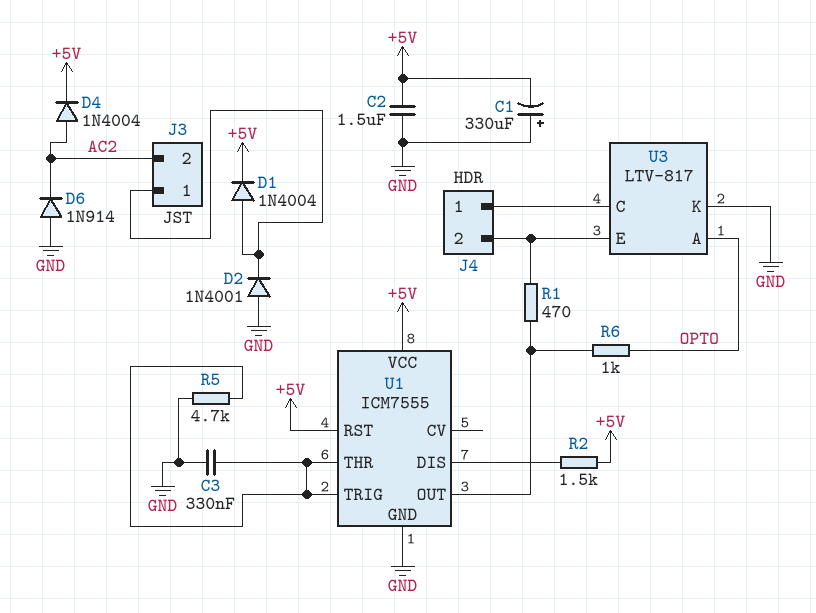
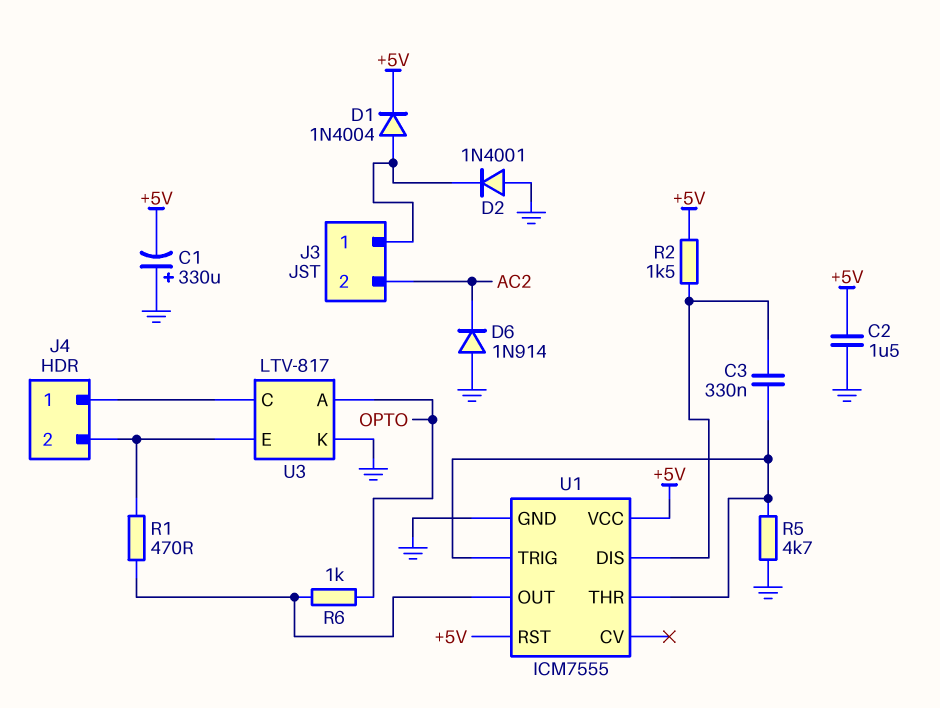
C3: 330nF (GND, U1/THR) -> 330nF (U1/DIS, U1/THR)
D4: diode 1N4004 (A AC2, K +5V) -> none

